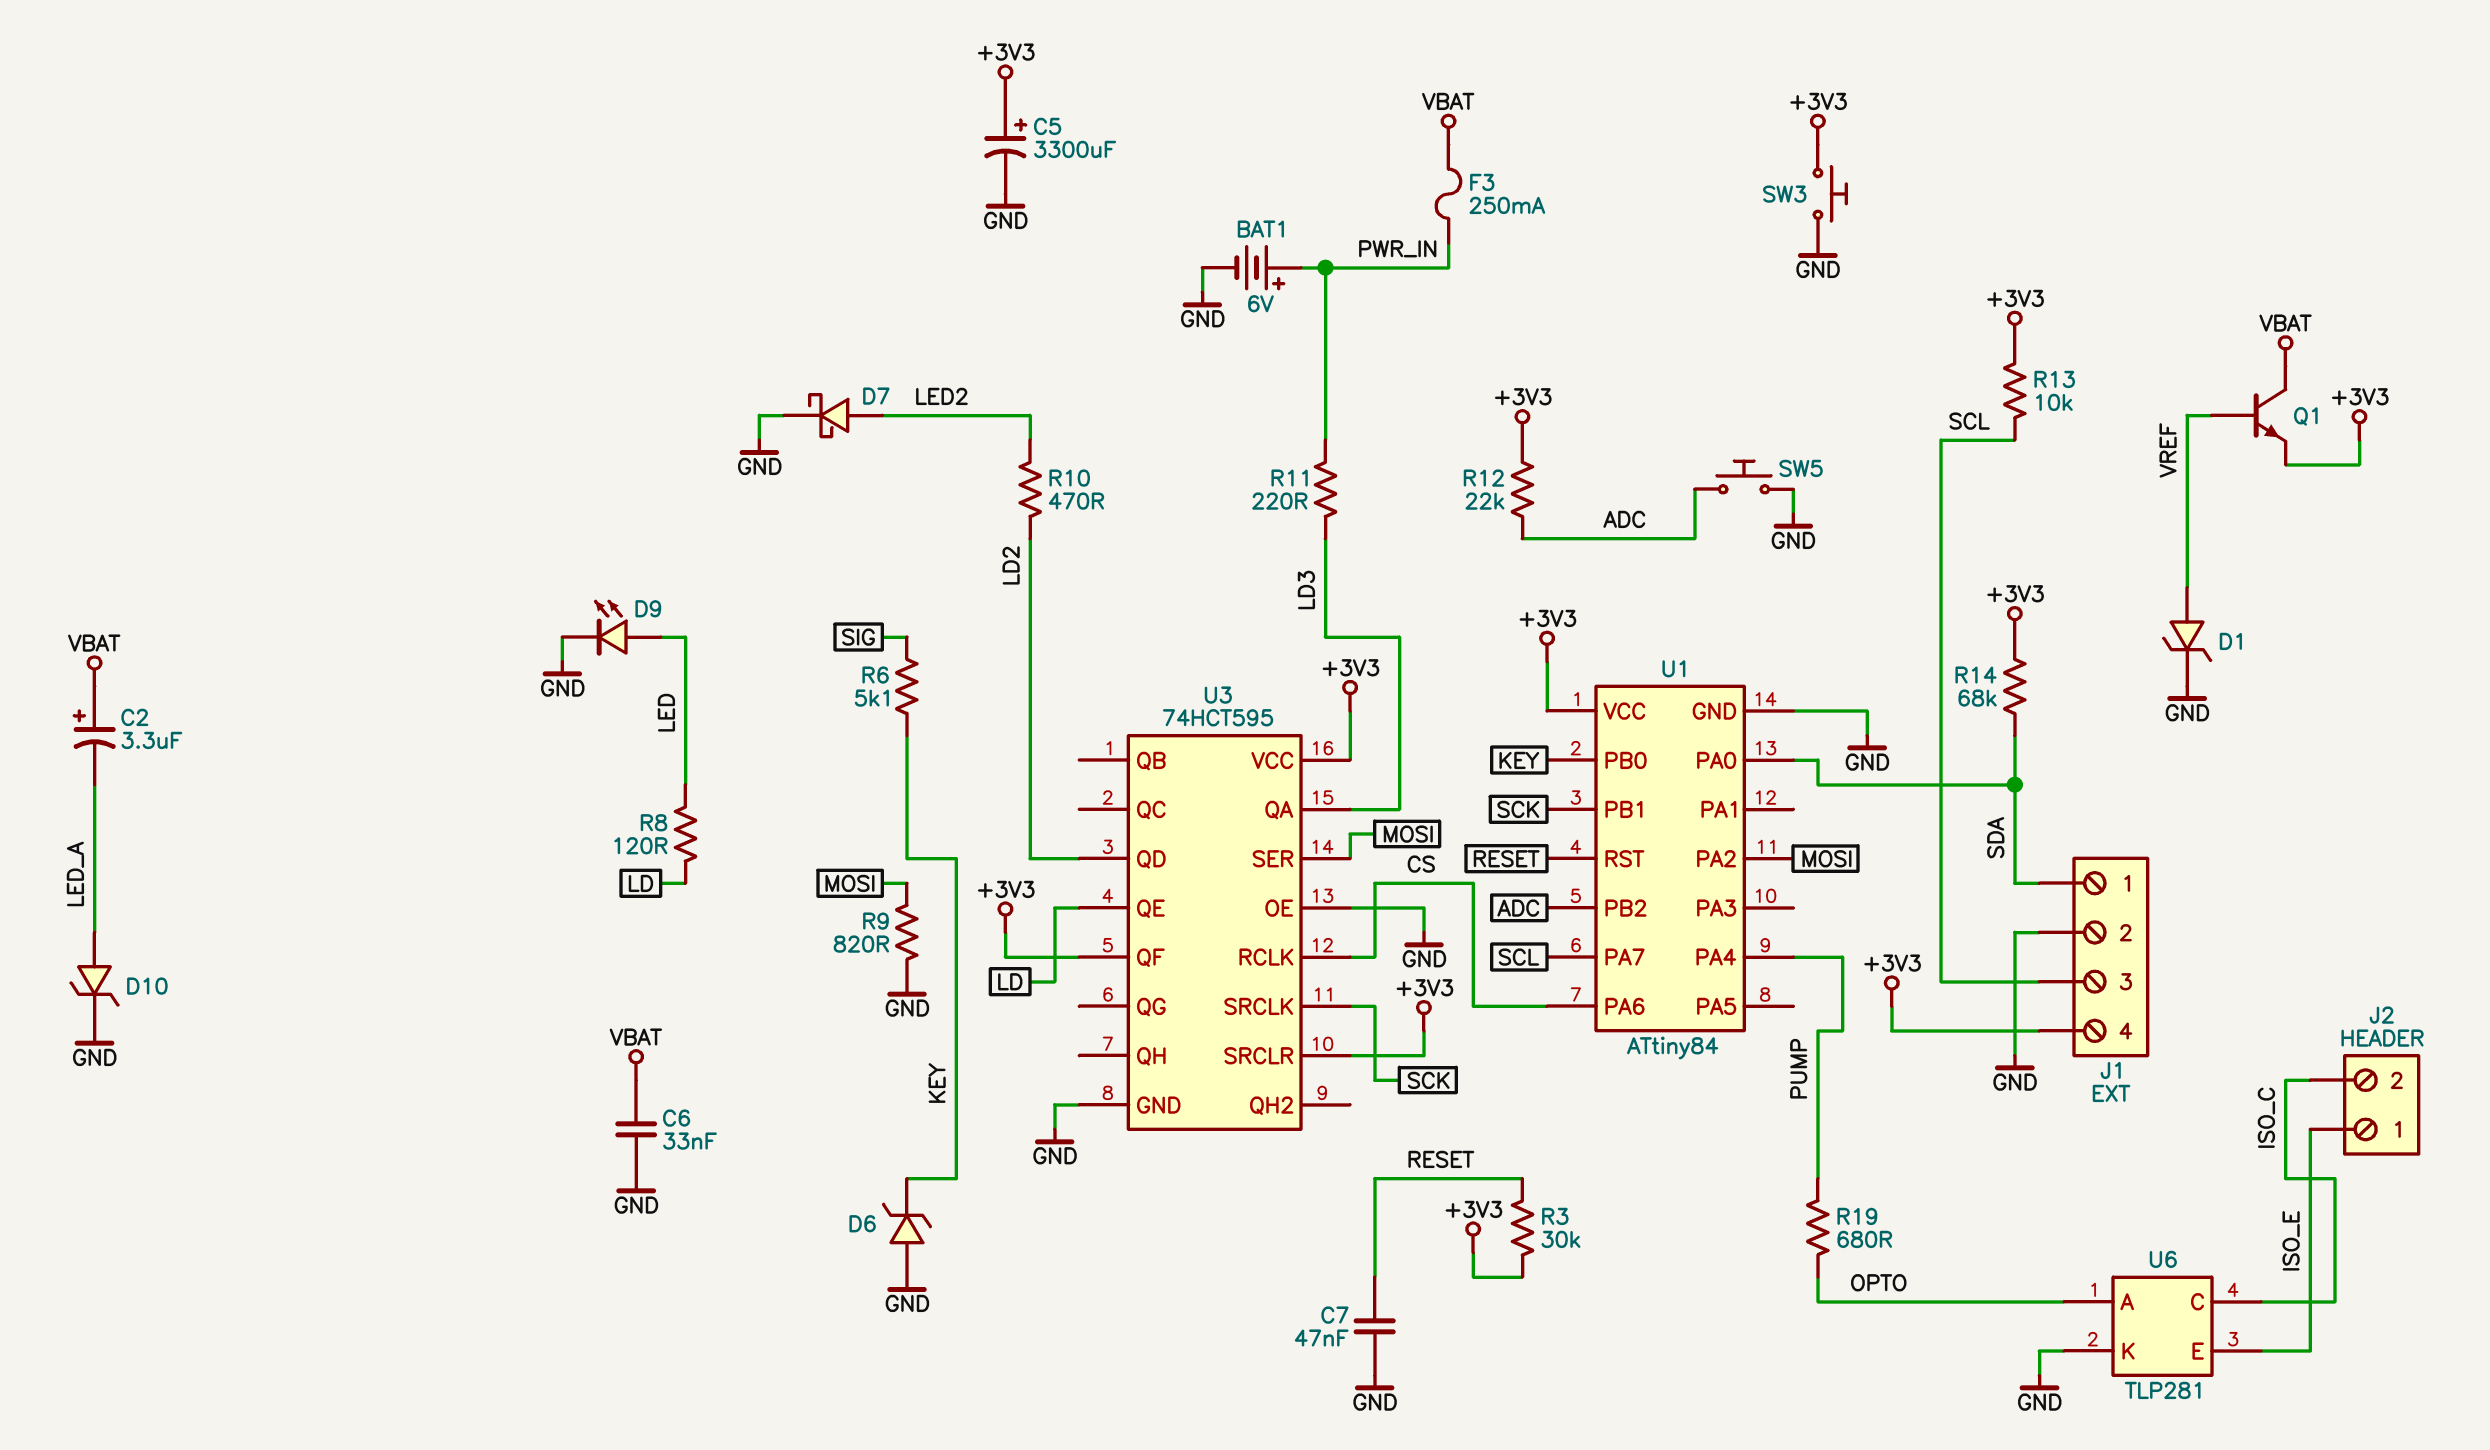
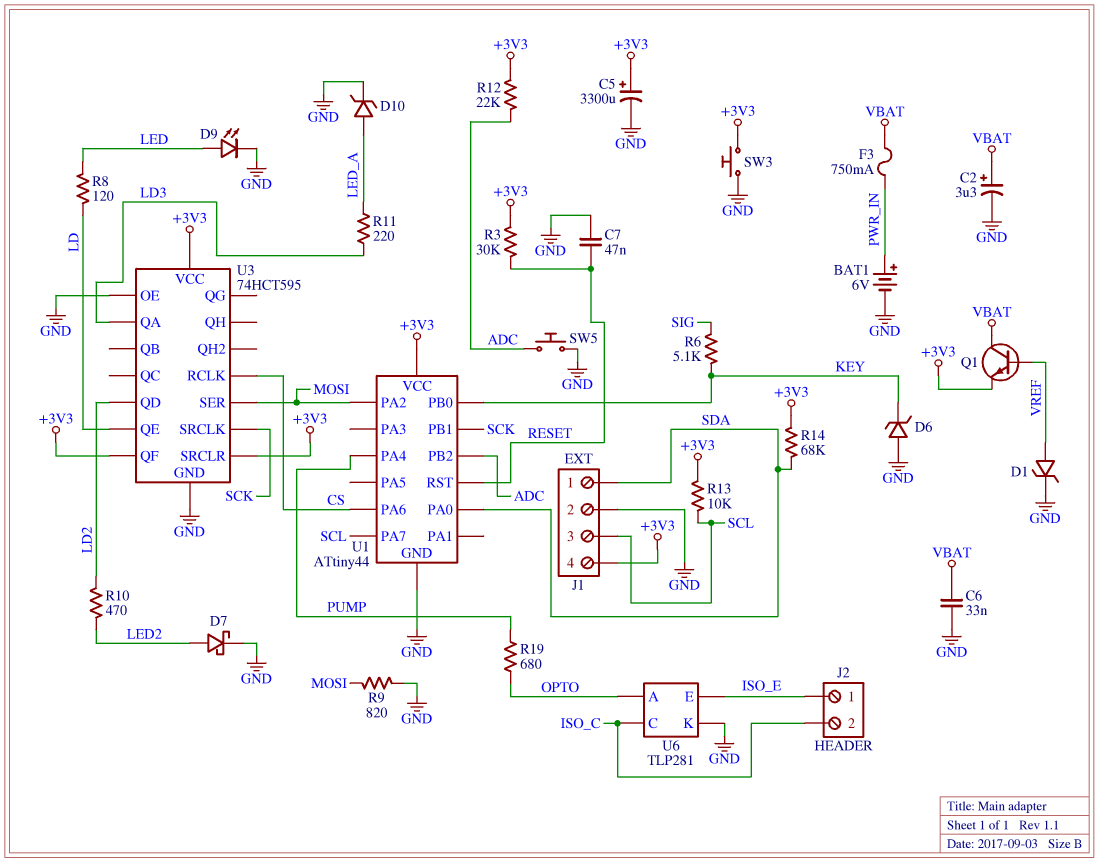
C2: 3.3uF (plus VBAT, minus LED_A) -> 3.3uF (plus VBAT, minus GND)
F3: 250mA (PWR_IN, VBAT) -> 750mA (PWR_IN, VBAT)
R11: 220 (LD3, PWR_IN) -> 220 (LD3, LED_A)
U1: ATtiny84 -> ATtiny44

